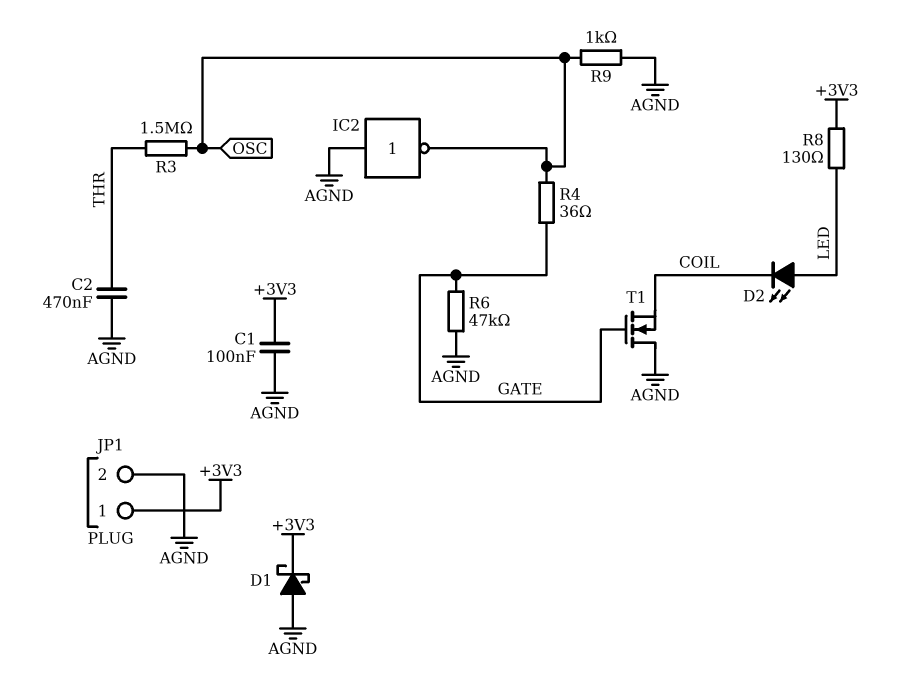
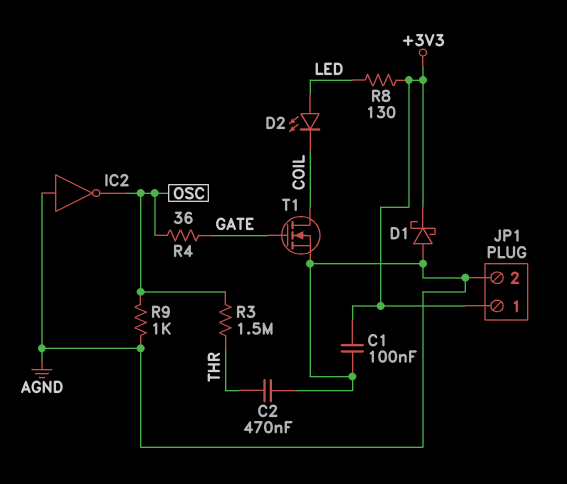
R6: 47k (AGND, GATE) -> none
T1: NMOS (G GATE, D AGND, S COIL) -> NMOS (G GATE, D COIL, S AGND)

